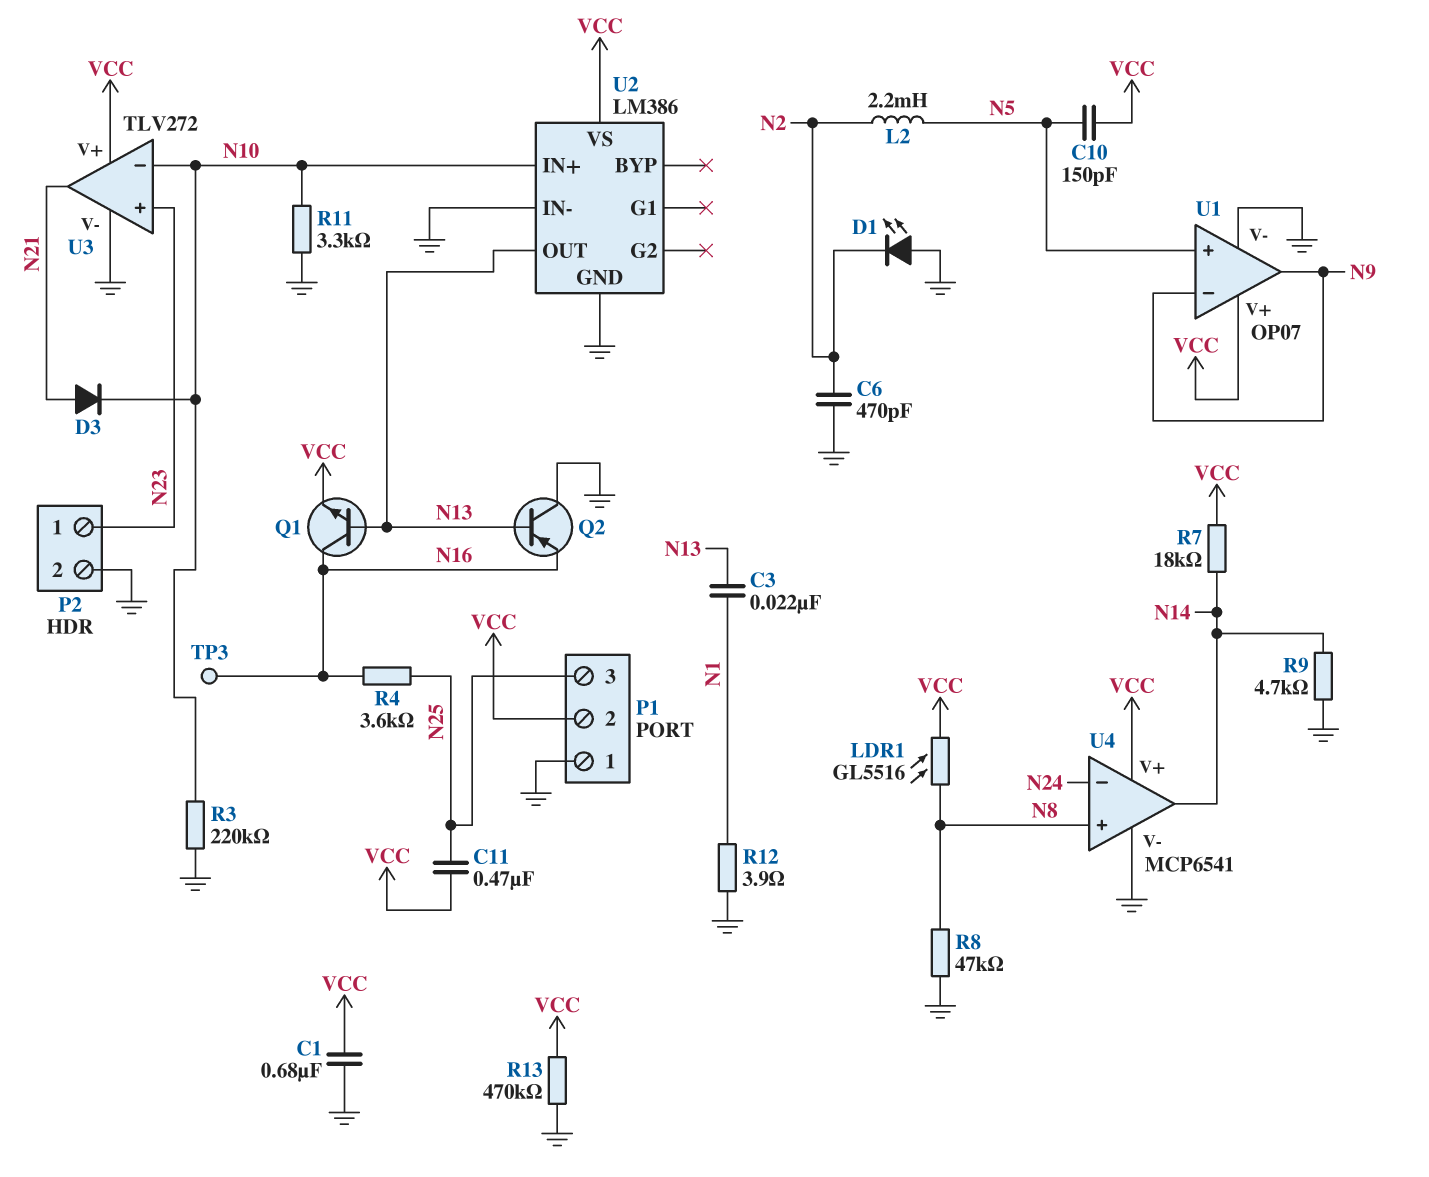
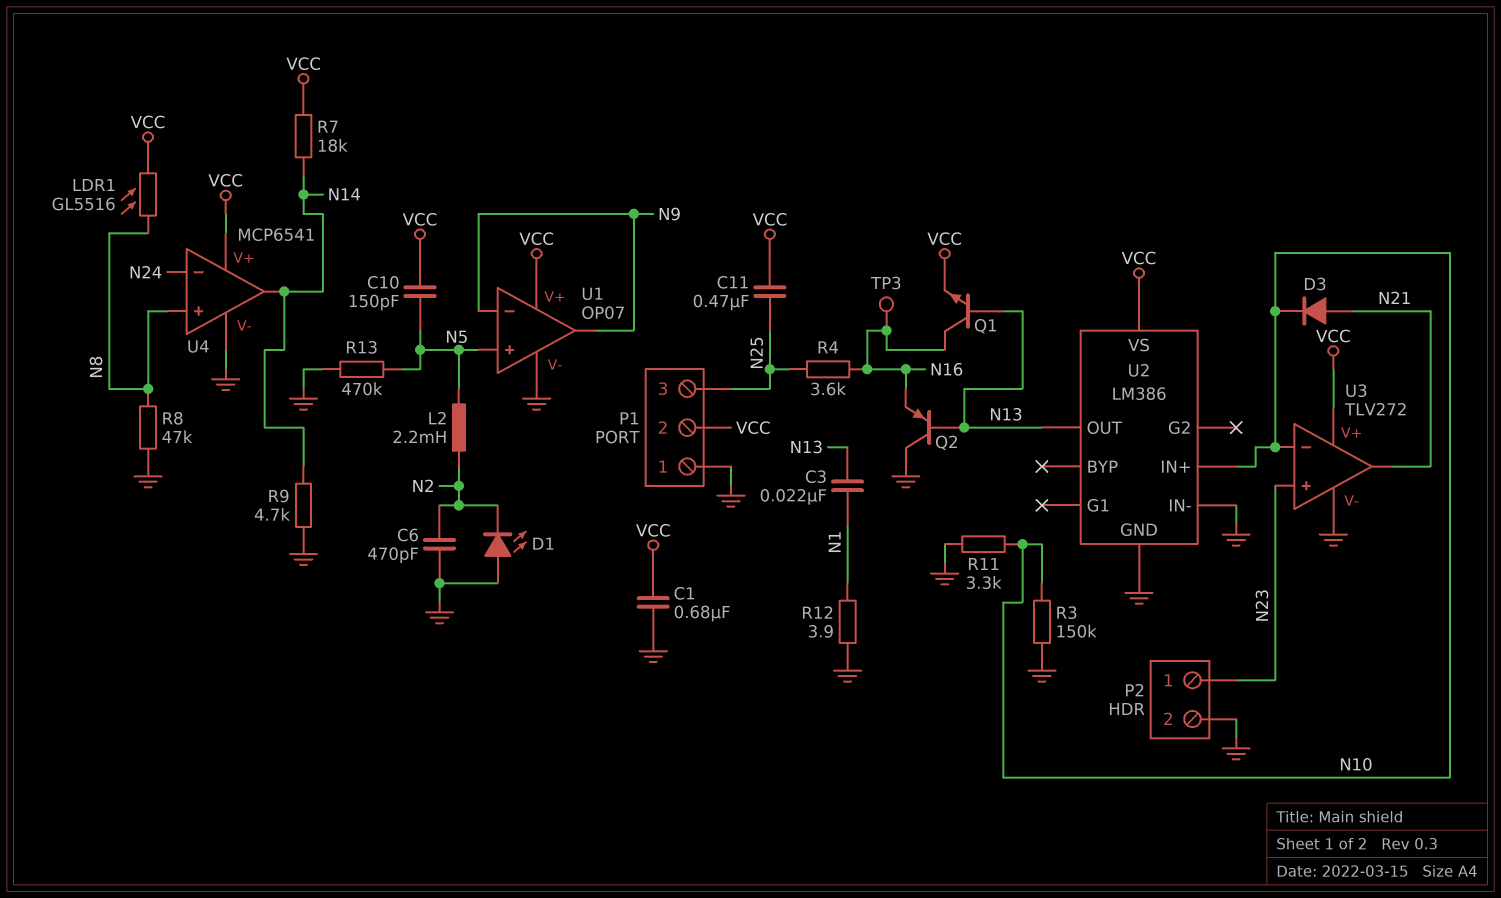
R3: 220k (GND, N10) -> 150k (GND, N10)
R13: 470k (GND, VCC) -> 470k (GND, N5)

